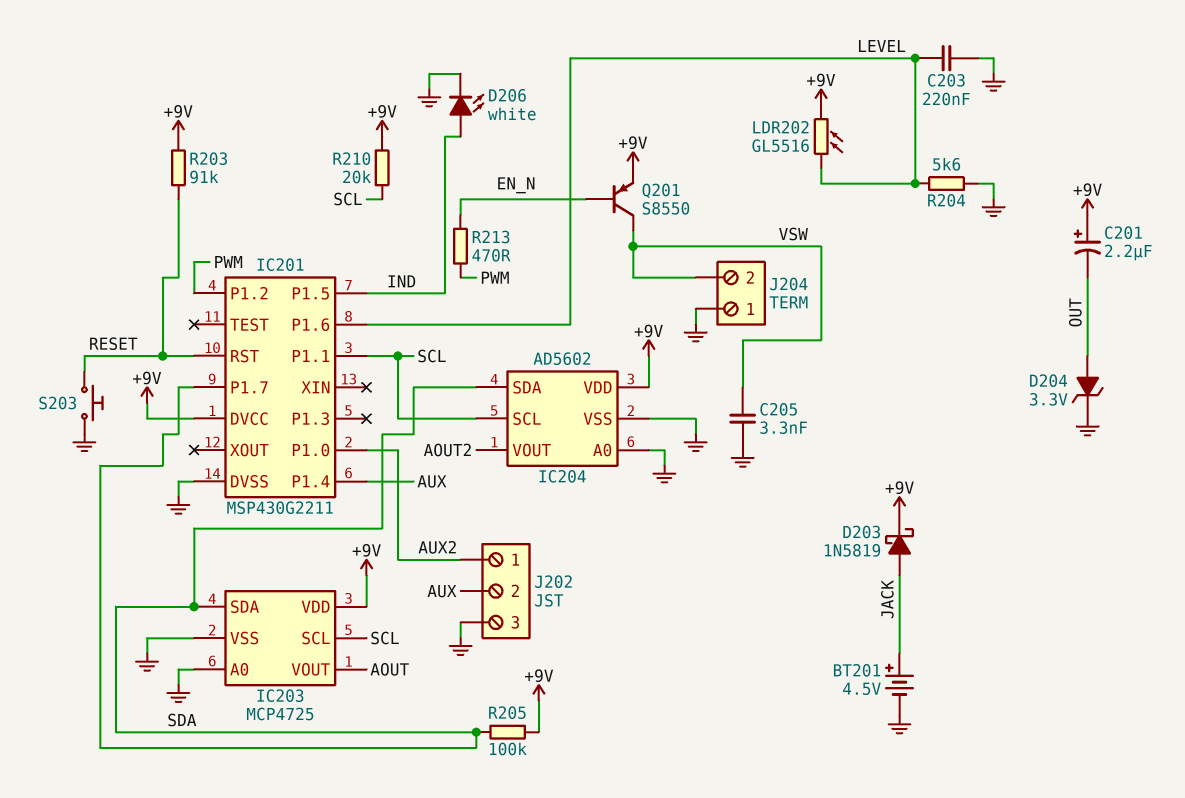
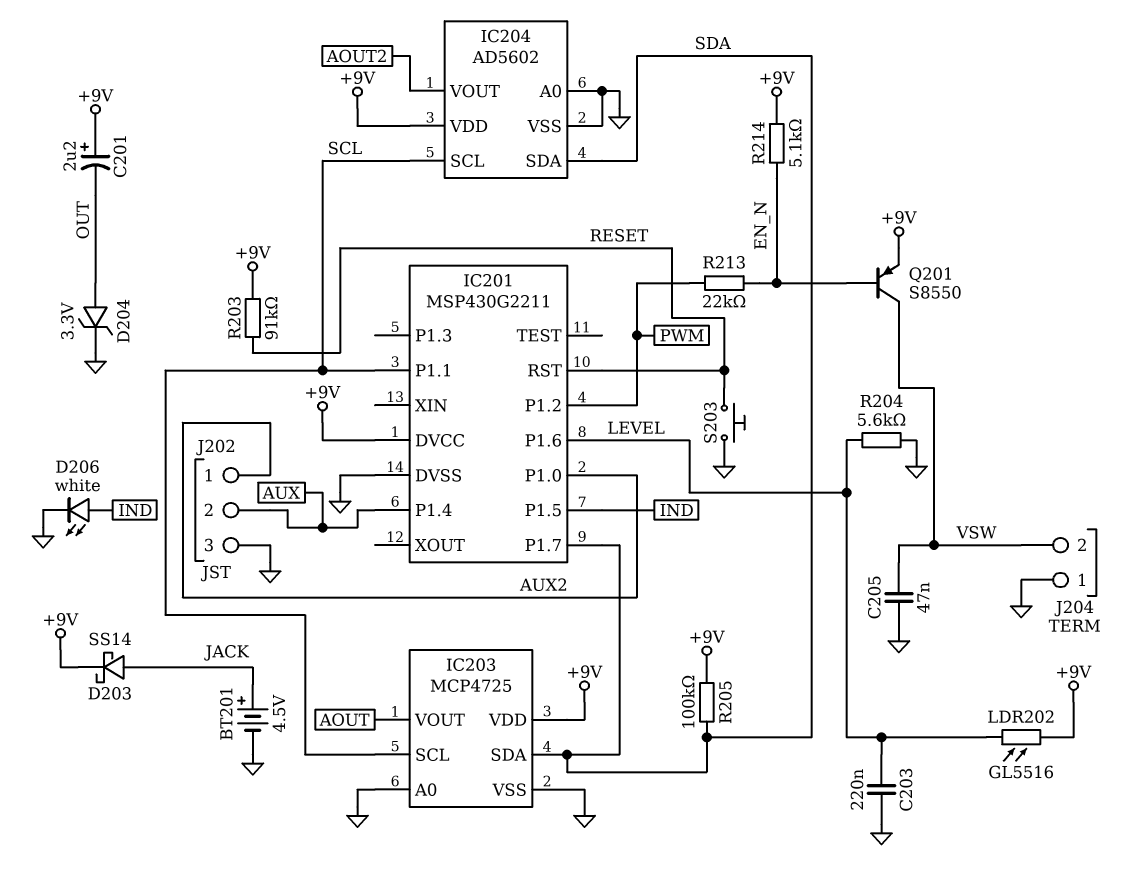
C205: 3.3nF (GND, VSW) -> 47nF (GND, VSW)
D203: schottky 1N5819 (A JACK, K +9V) -> schottky SS14 (A JACK, K +9V)
R210: 20k (+9V, SCL) -> none
R213: 470 (EN_N, PWM) -> 22k (EN_N, PWM)
R214: none -> 5.1k (+9V, EN_N)

